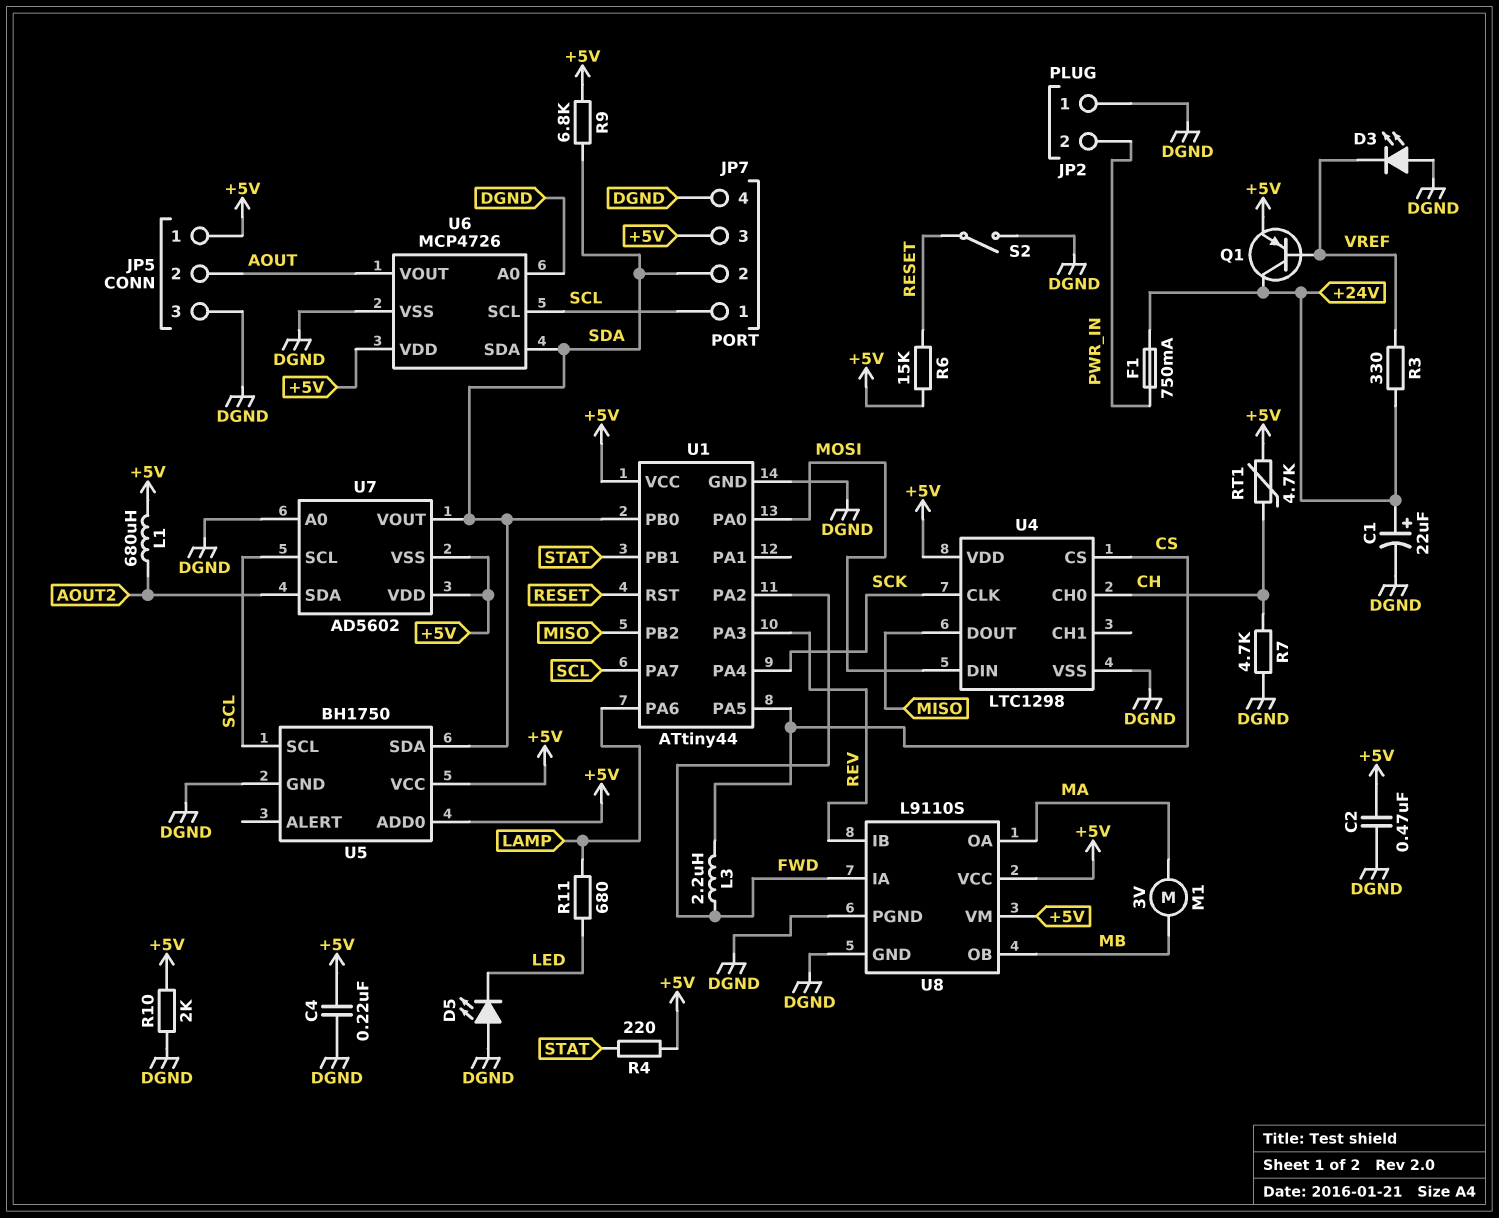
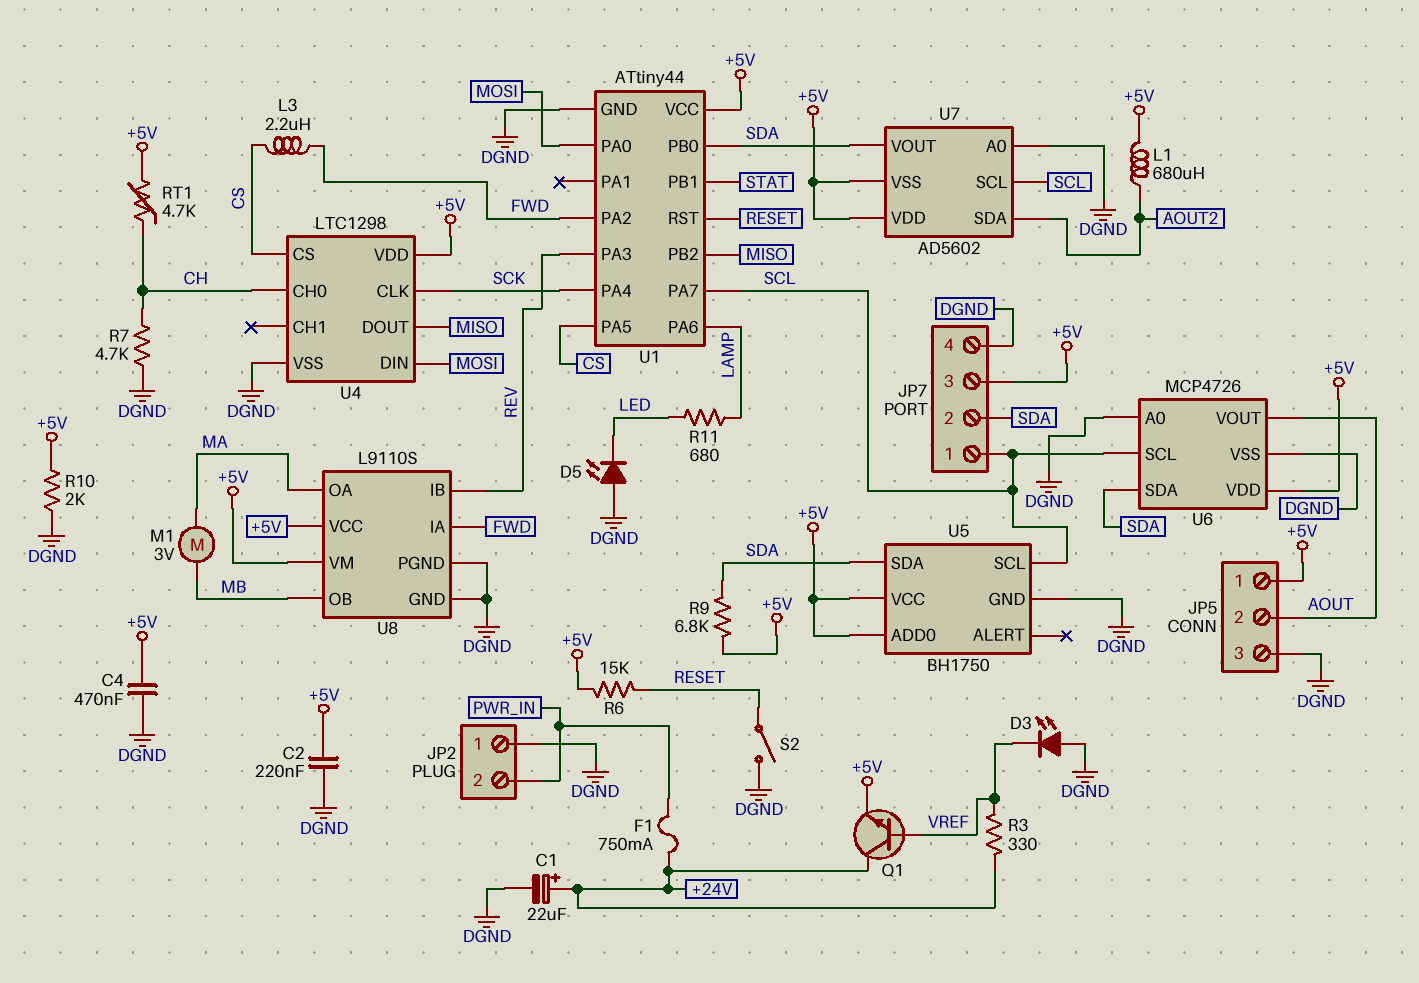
C2: 470nF (+5V, DGND) -> 220nF (+5V, DGND)
C4: 220nF (+5V, DGND) -> 470nF (+5V, DGND)
Q1: PNP (B VREF, C +24V, E +5V) -> NPN (B VREF, C +24V, E +5V)
R4: 220 (+5V, STAT) -> none

